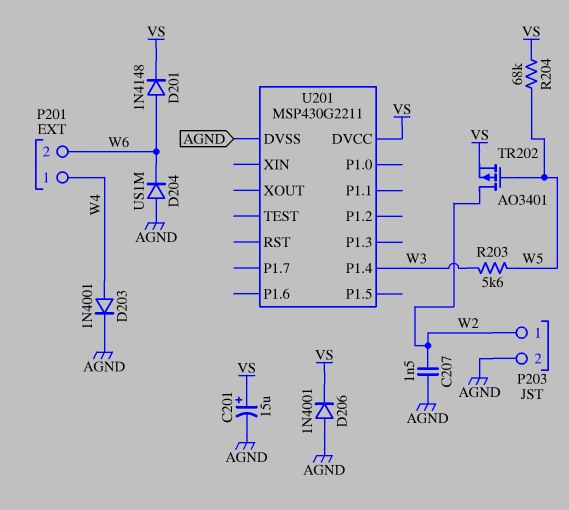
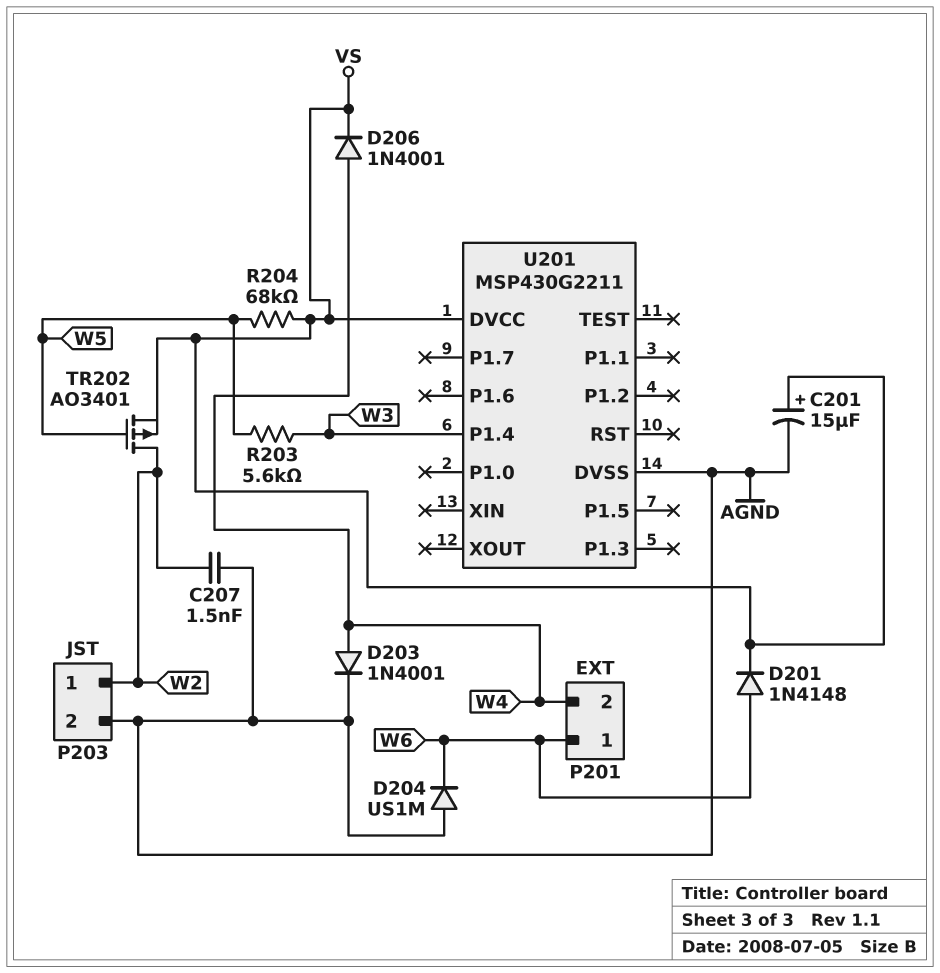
D206: diode 1N4001 (A AGND, K VS) -> diode 1N4001 (A W4, K VS)
P201 pin 1: W4 -> W6
P201 pin 2: W6 -> W4

